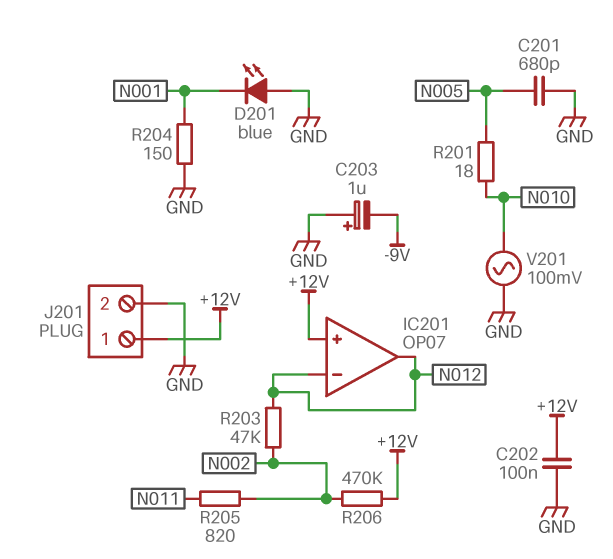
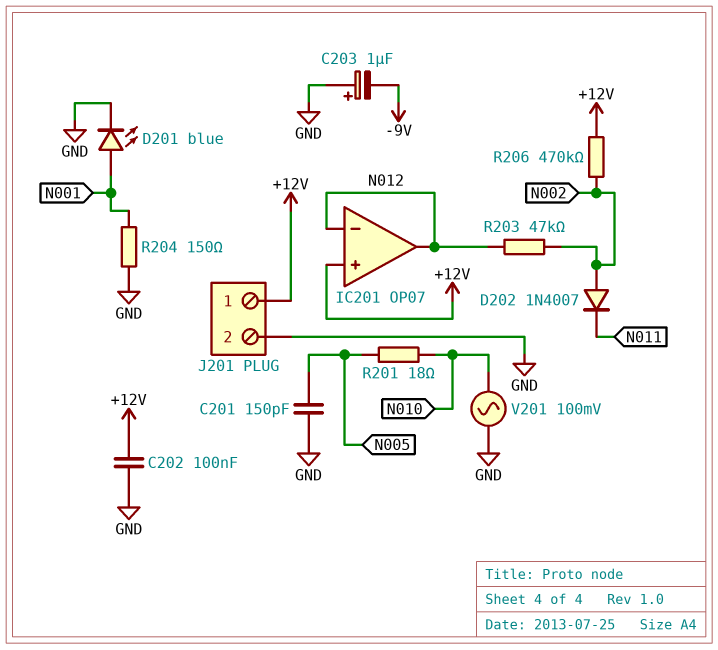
C201: 680pF (GND, N005) -> 150pF (GND, N005)
D201: LED blue (A GND, K N001) -> LED blue (A N001, K GND)
D202: none -> diode 1N4007 (A N002, K N011)
R205: 820 (N002, N011) -> none

